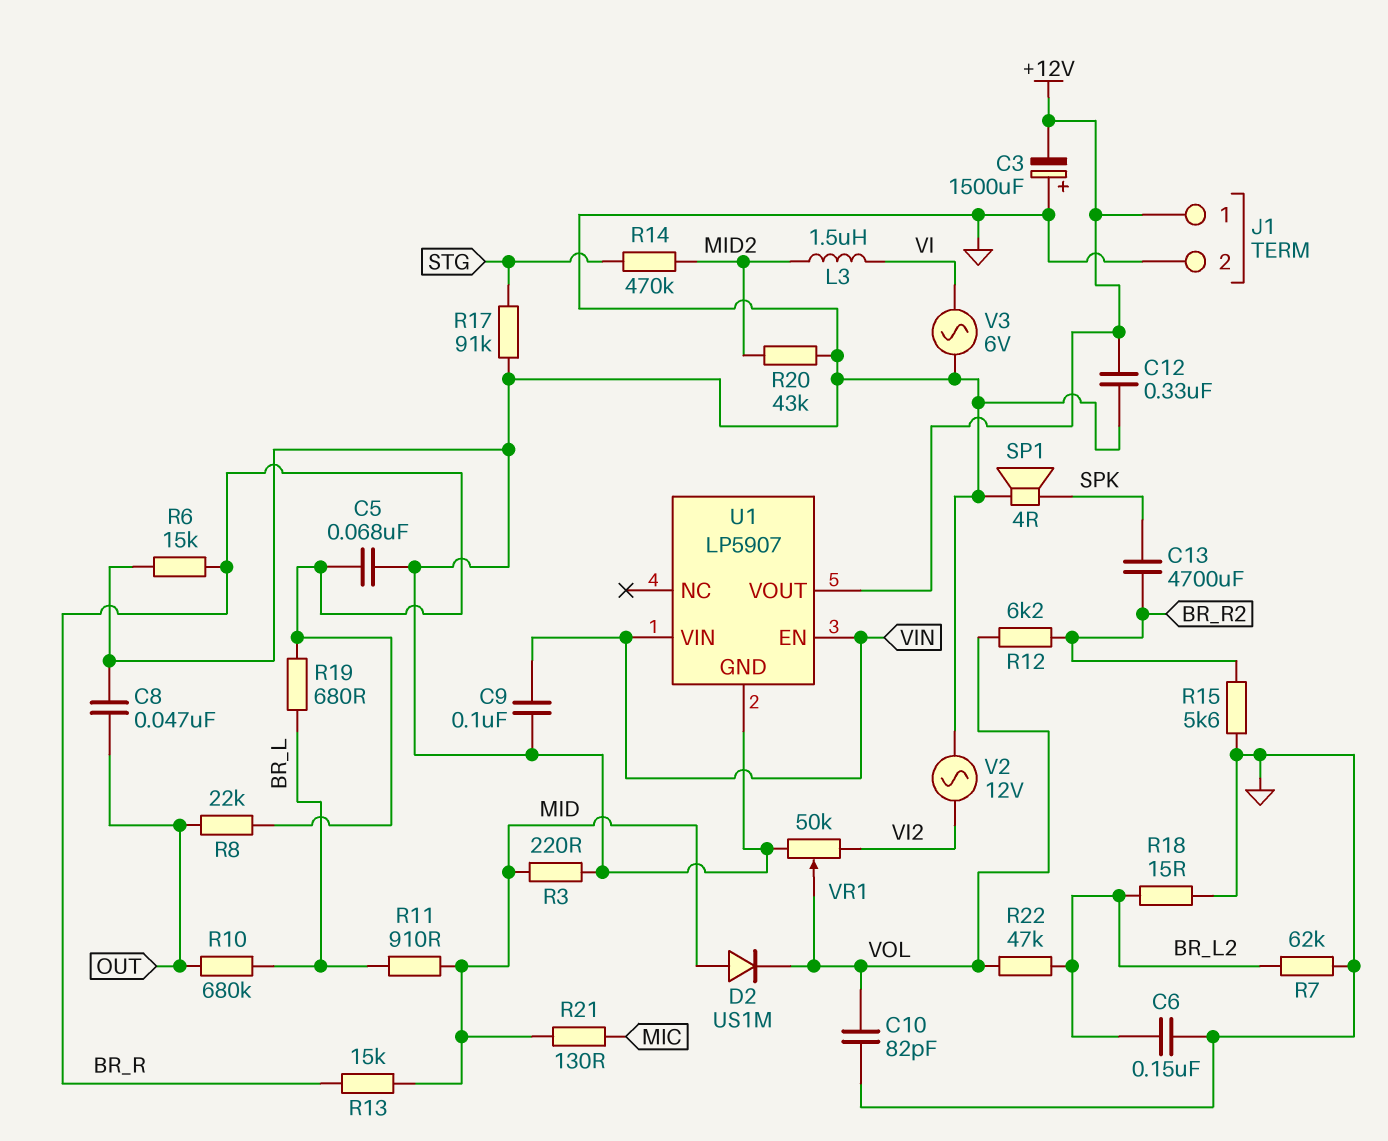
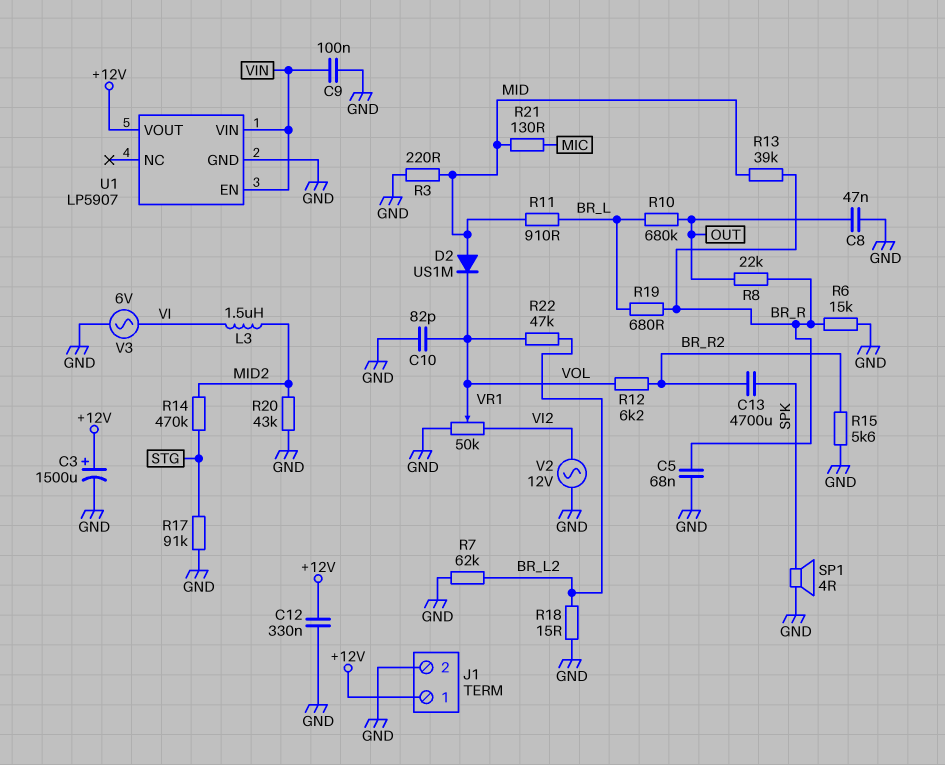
C3: 1500uF (plus GND, minus +12V) -> 1500uF (plus +12V, minus GND)
C6: 150nF (BR_L2, GND) -> none
R13: 15k (BR_R, MID) -> 39k (BR_R, MID)

